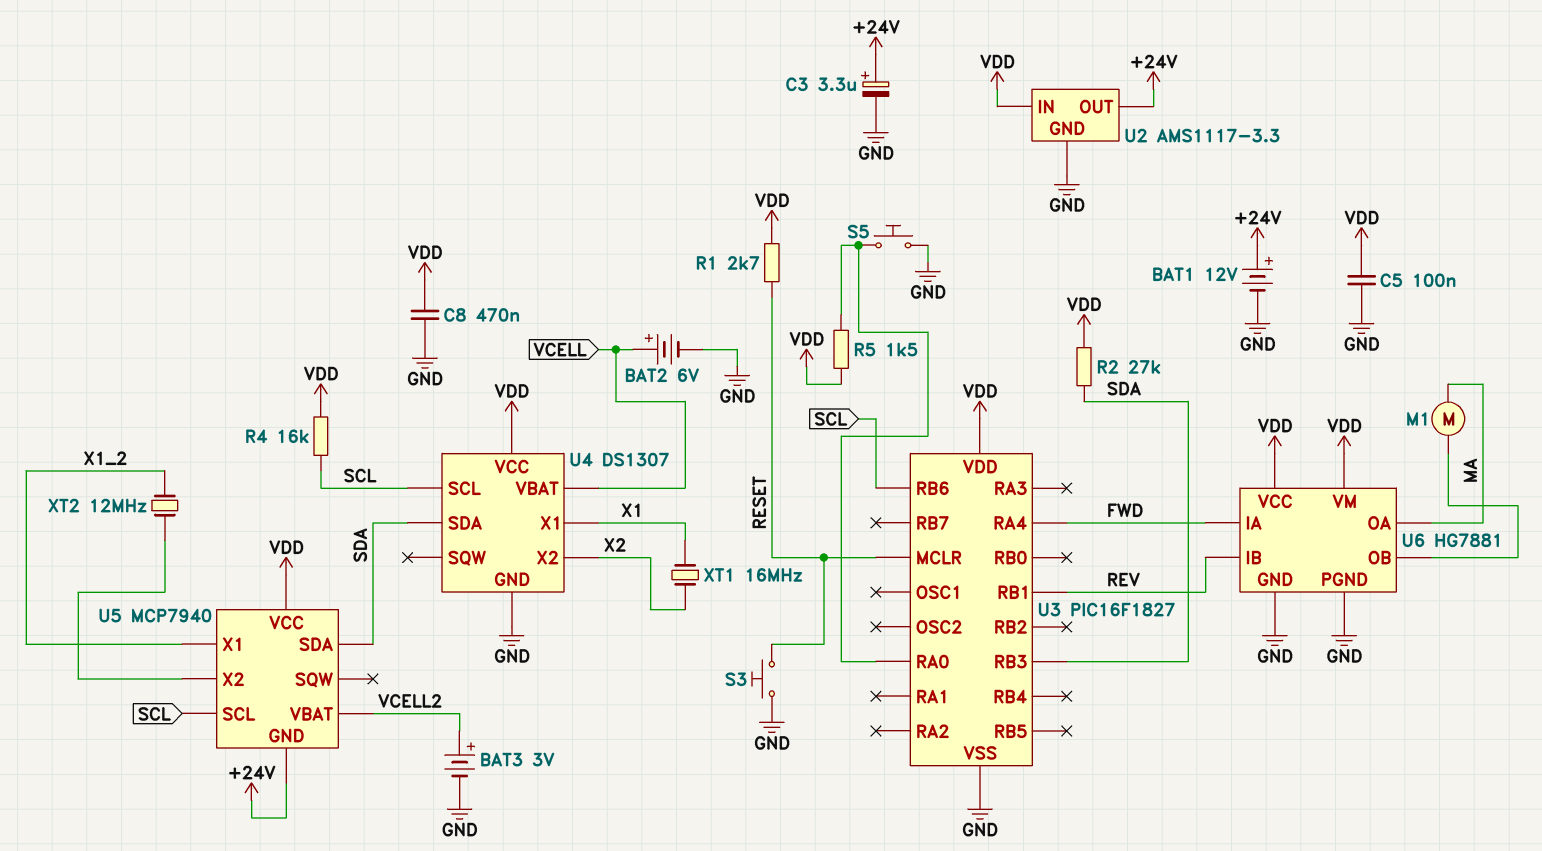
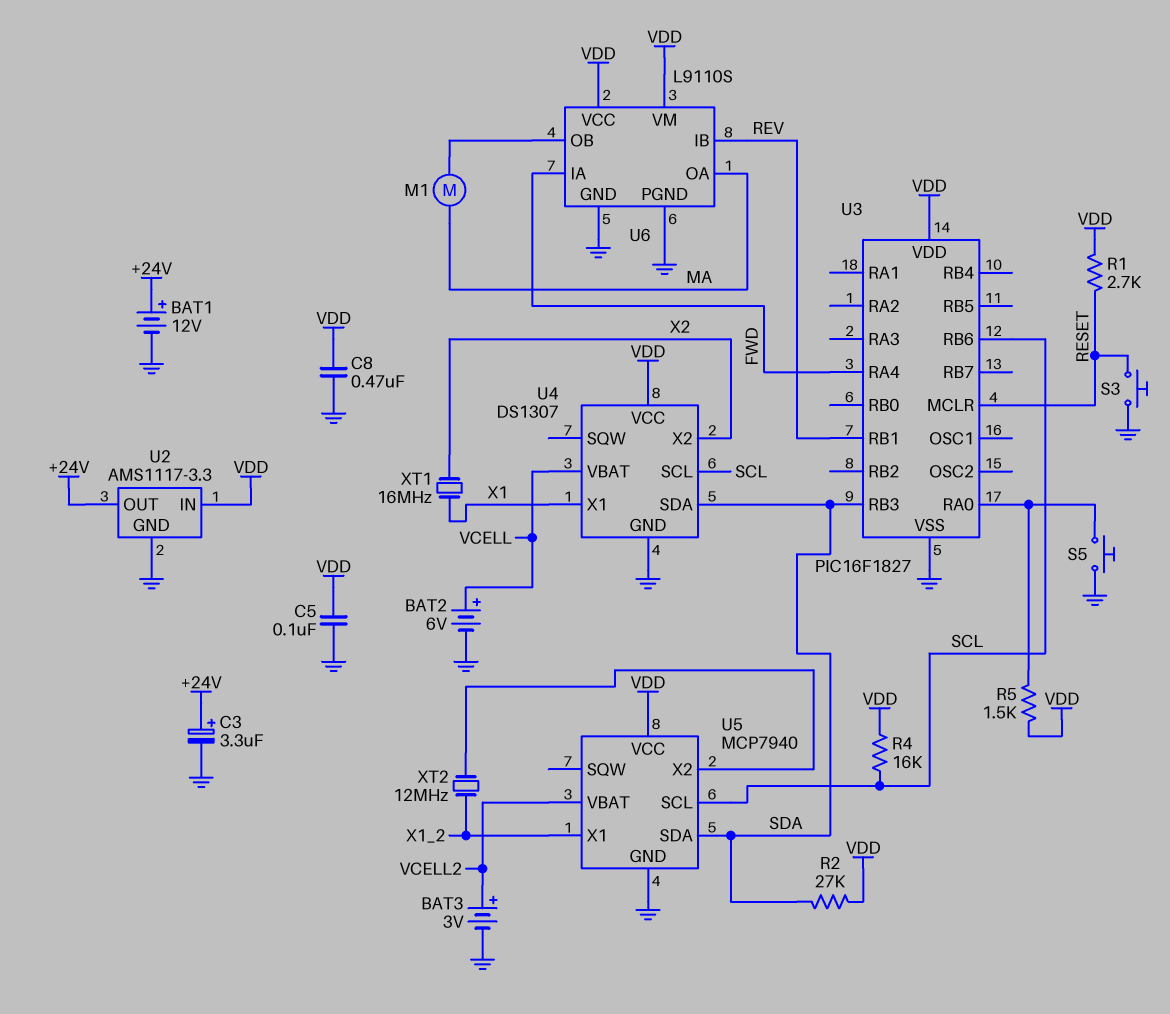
U5 pin GND: +24V -> GND
U6: HG7881 -> L9110S

